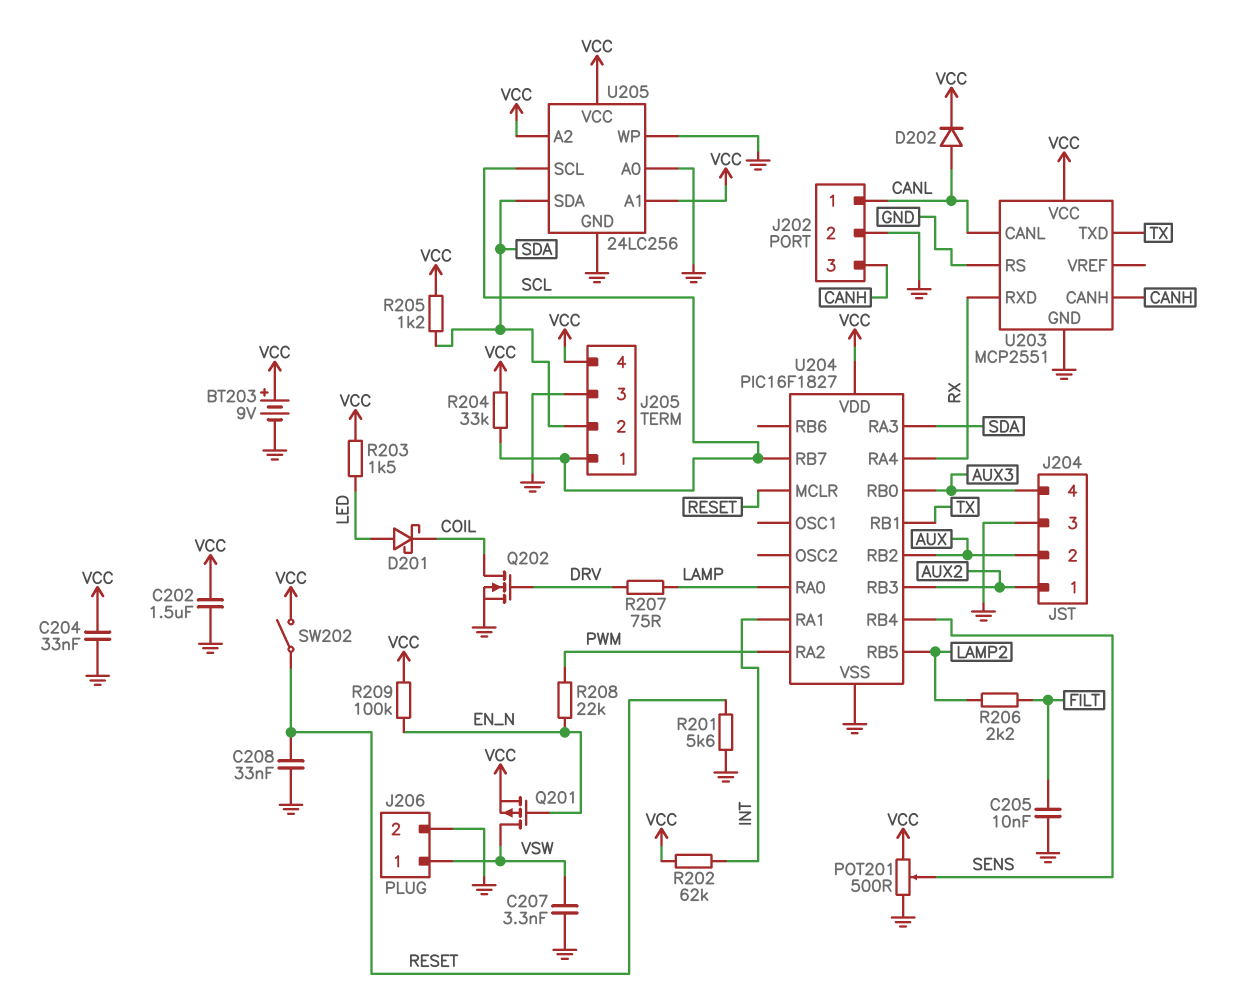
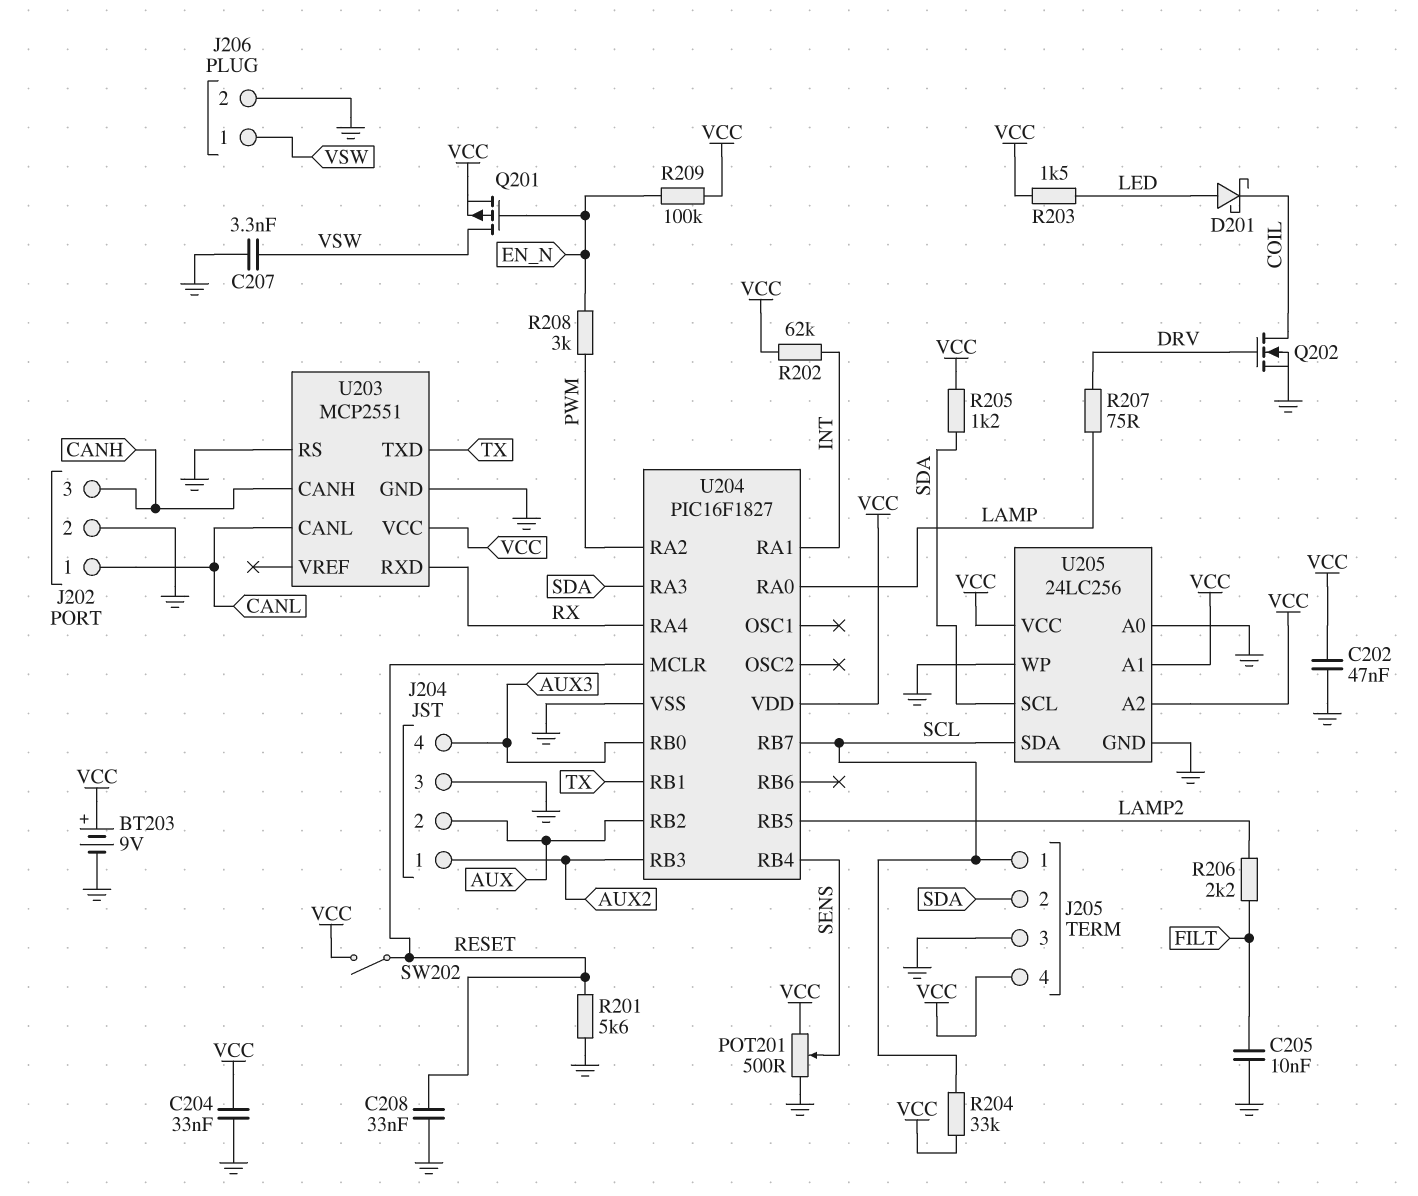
C202: 1.5uF (GND, VCC) -> 47nF (GND, VCC)
D202: diode (A CANL, K VCC) -> none
R208: 22k (EN_N, PWM) -> 3k (EN_N, PWM)
U205 pin SCL: SCL -> SDA
U205 pin SDA: SDA -> SCL

